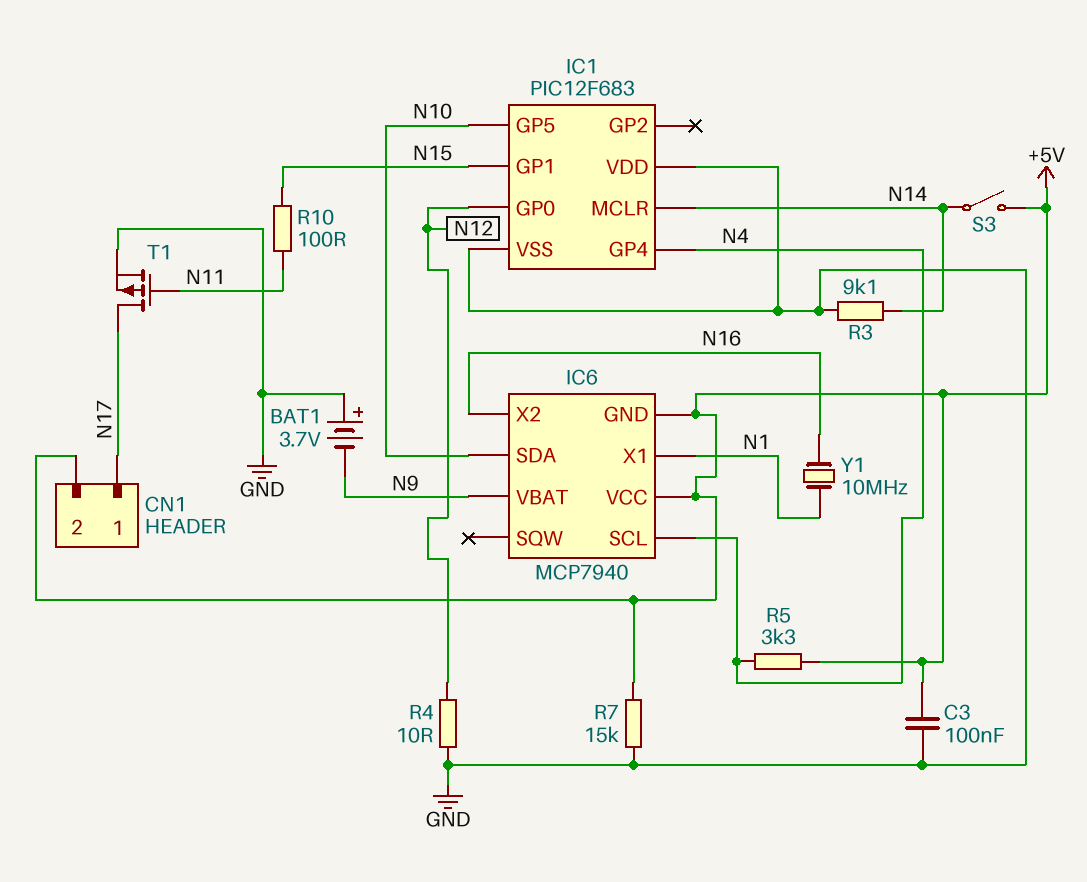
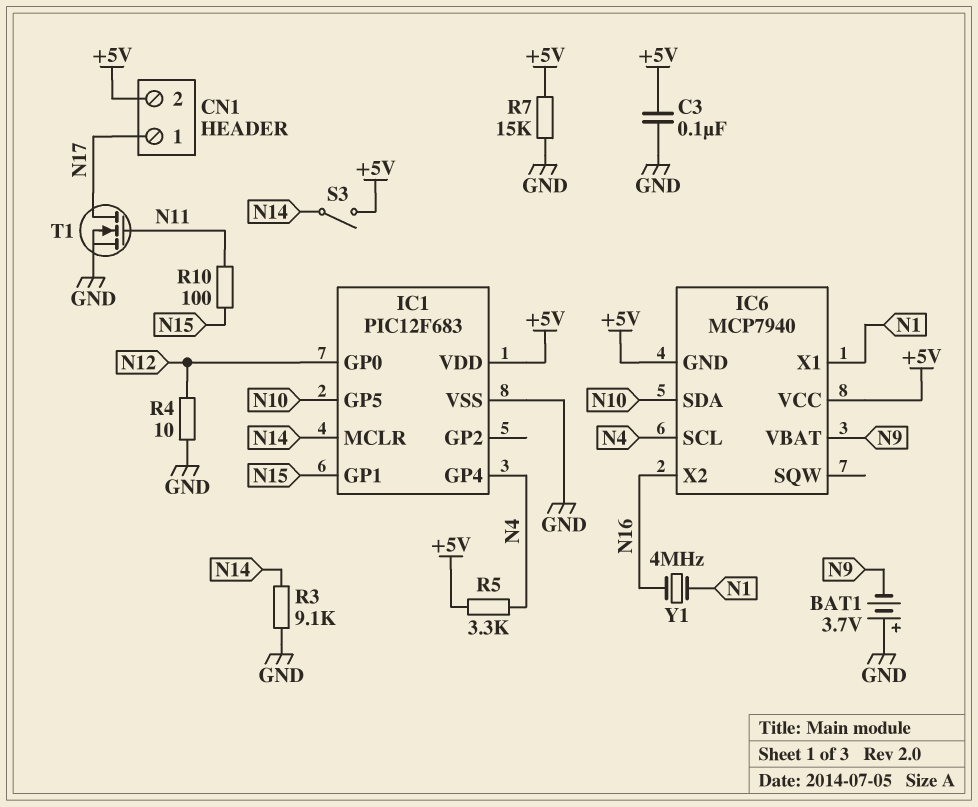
IC1 pin VDD: GND -> +5V
T1: PMOS (G N11, D N17, S GND) -> NMOS (G N11, D N17, S GND)
Y1: 10MHz (N1, N16) -> 4MHz (N1, N16)

